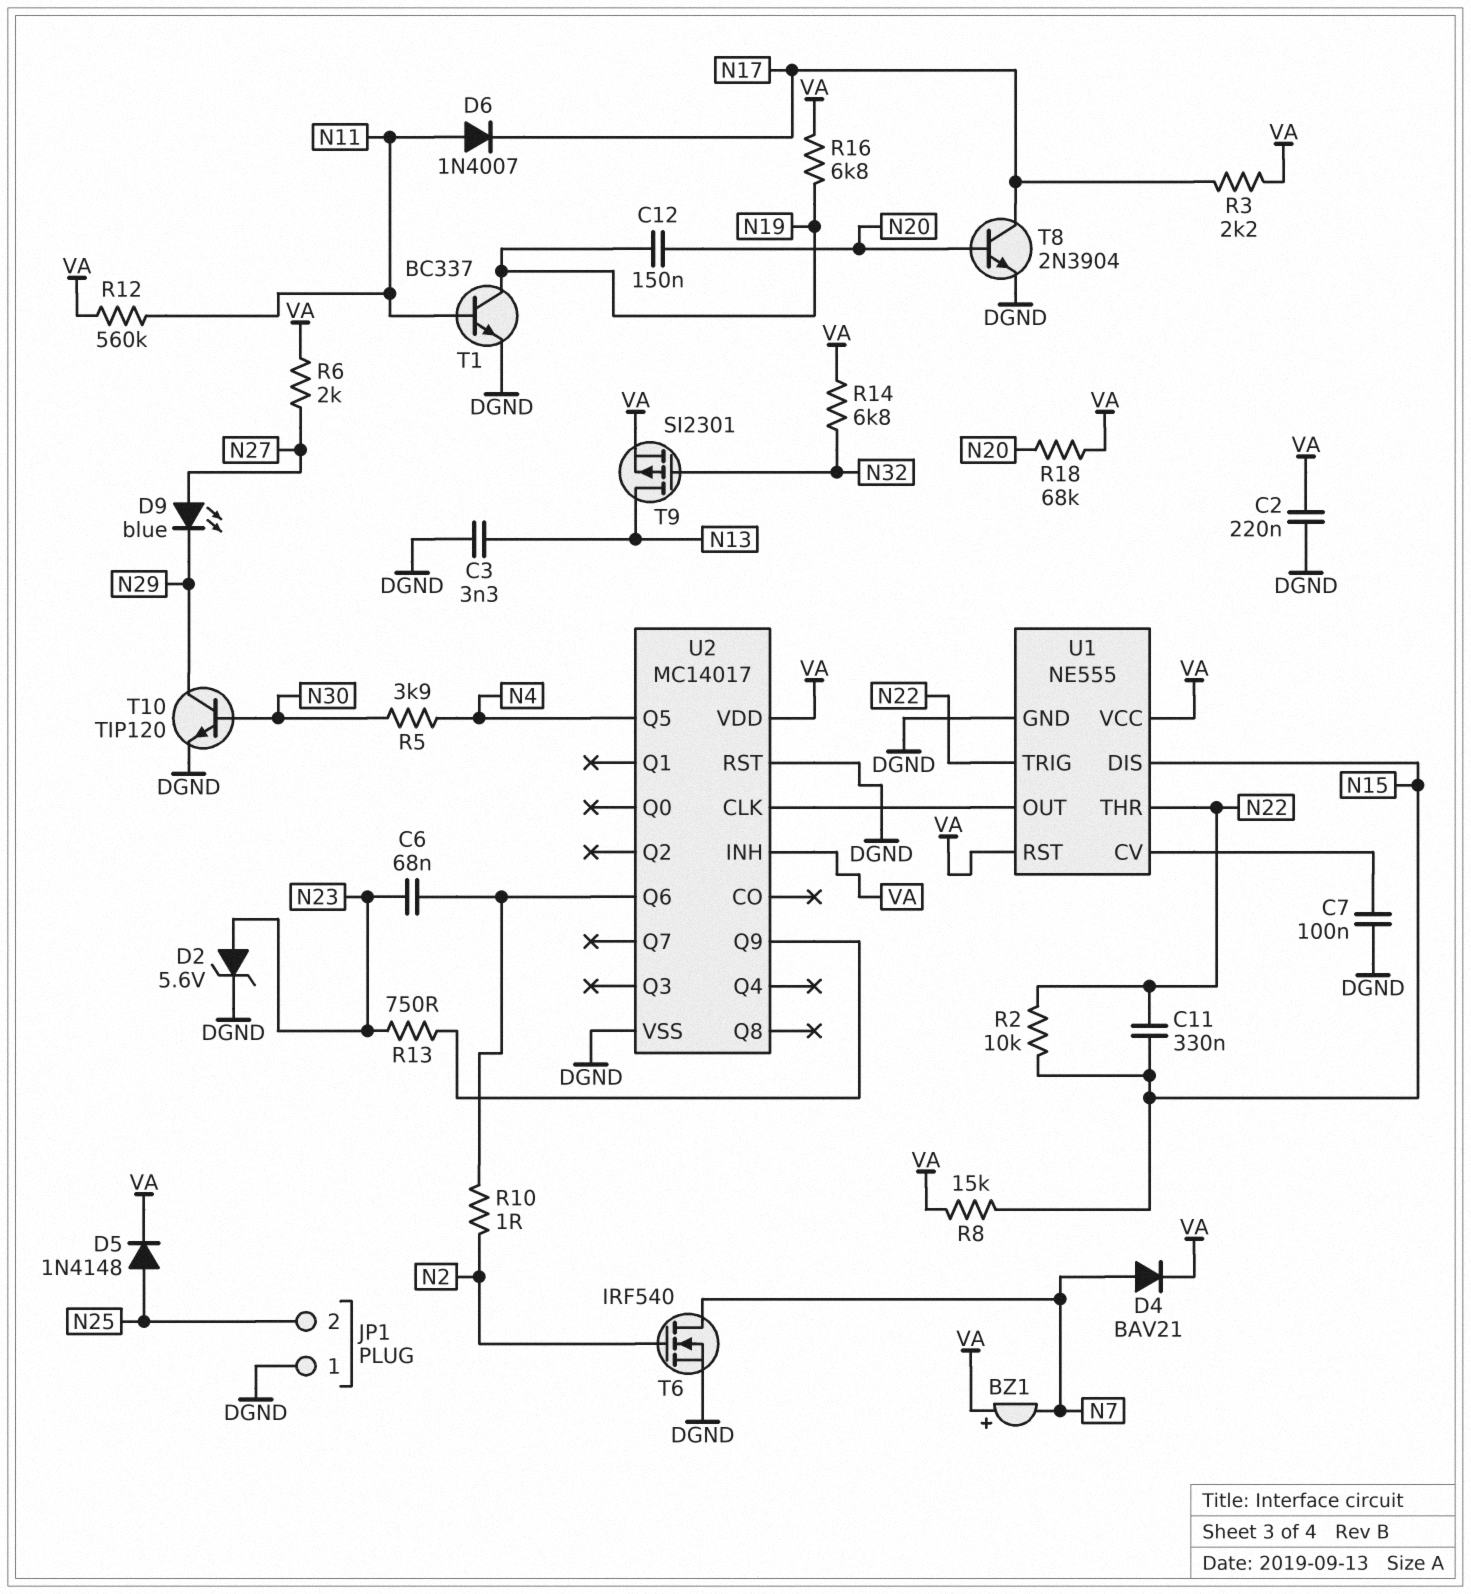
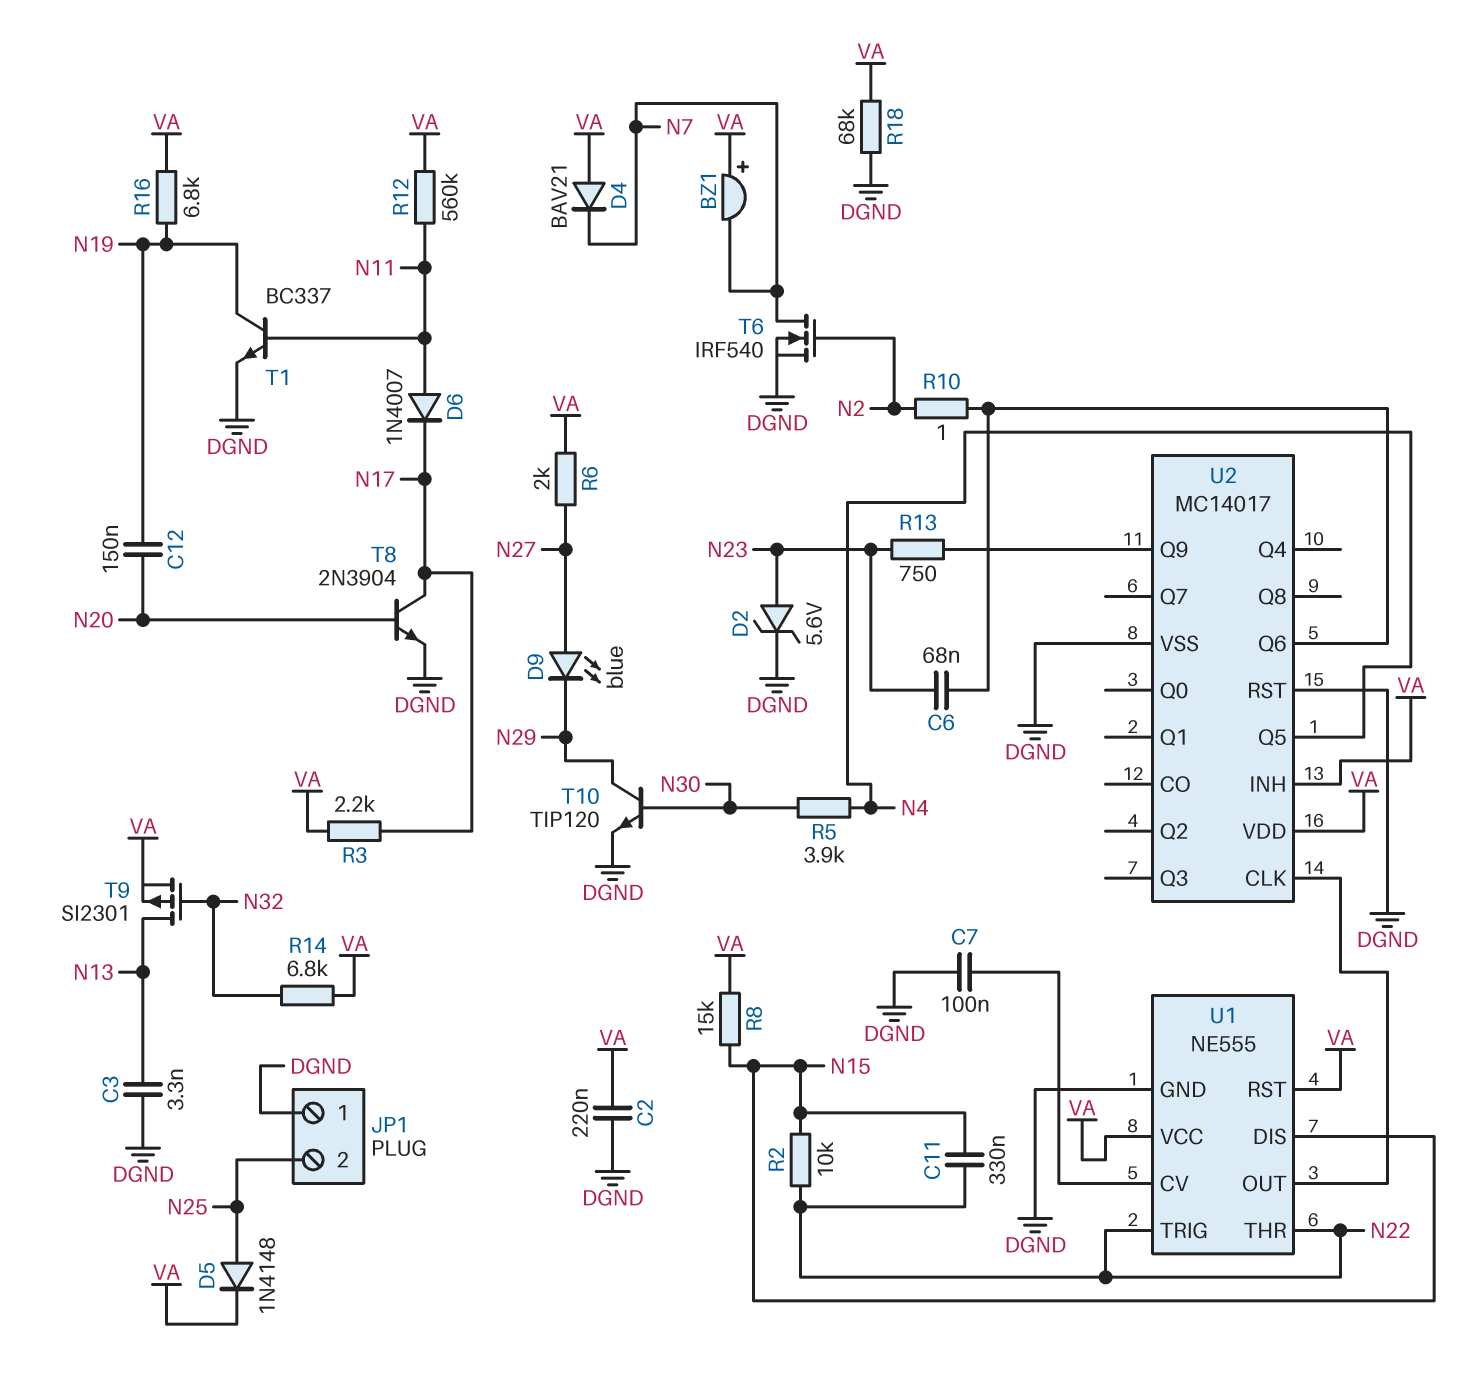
D4: diode BAV21 (A N7, K VA) -> diode BAV21 (A VA, K N7)
R18: 68k (N20, VA) -> 68k (DGND, VA)

